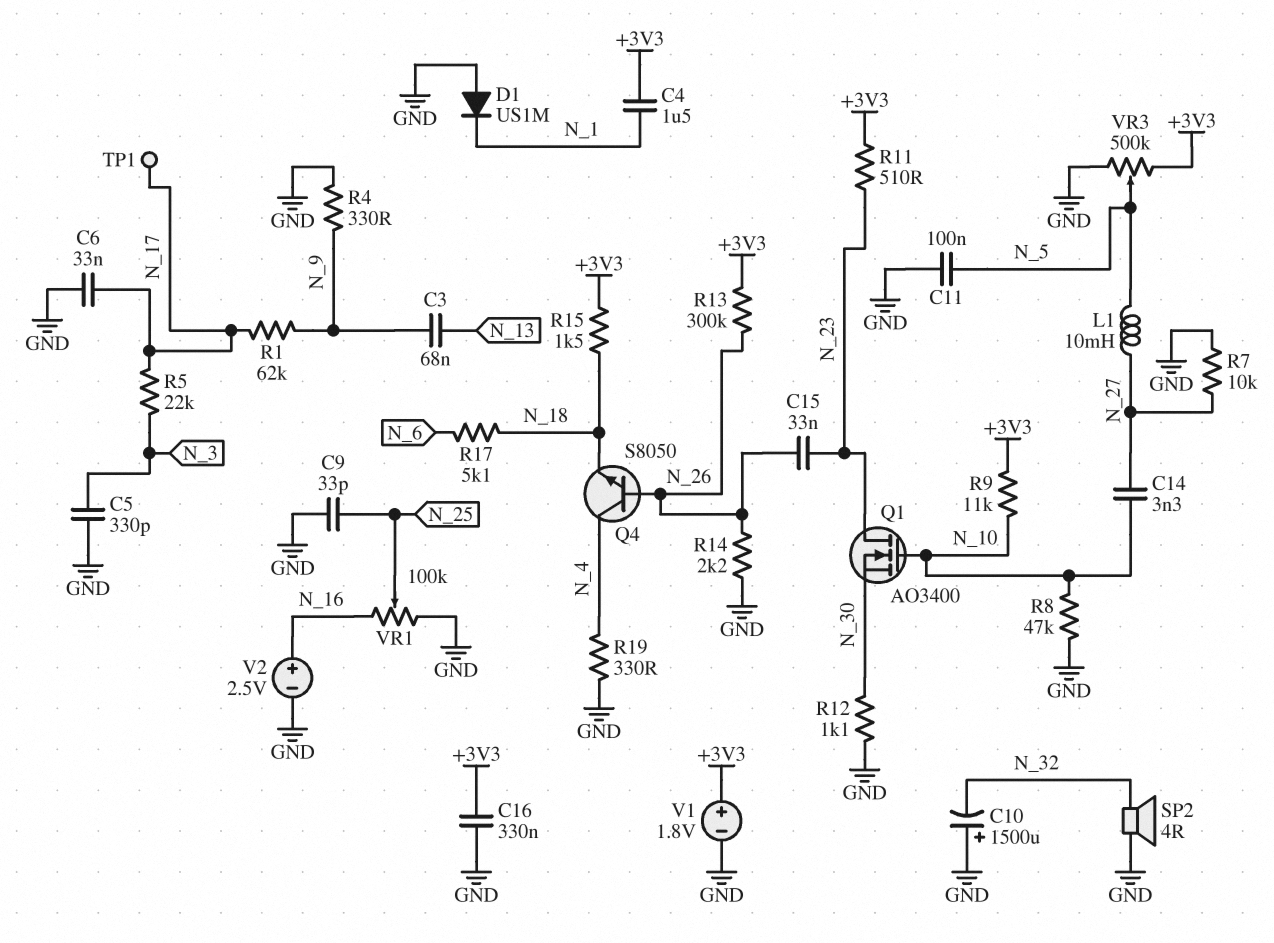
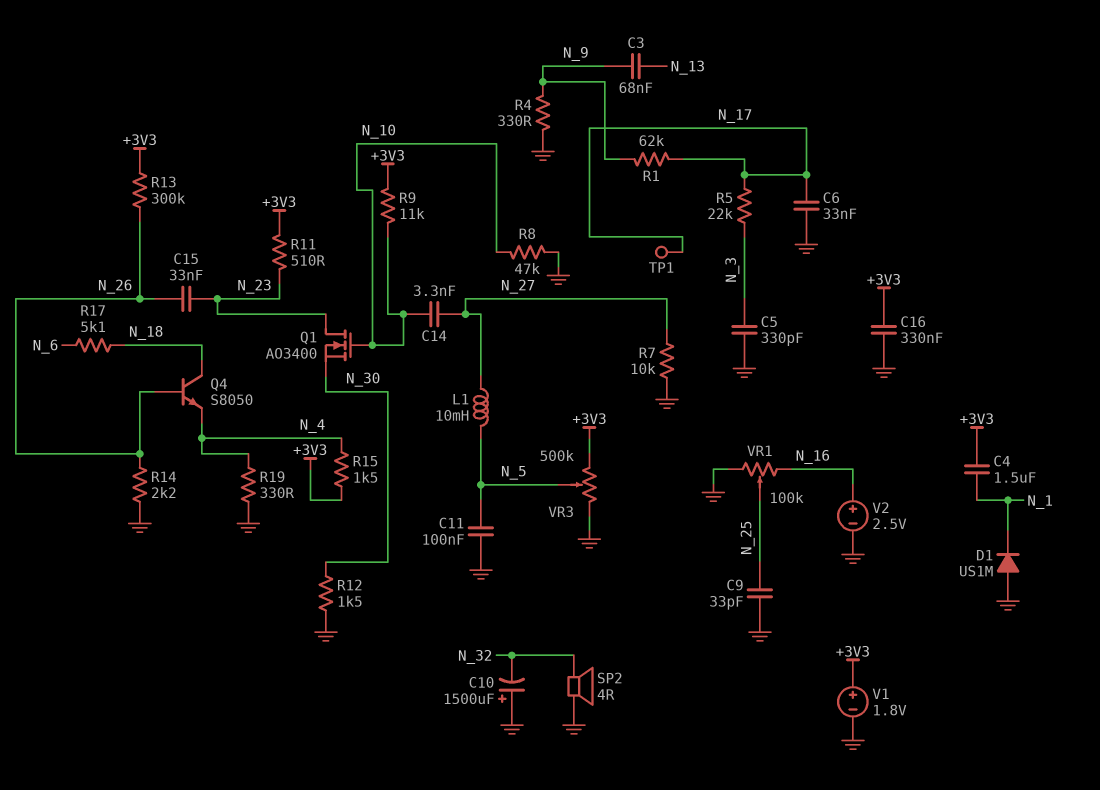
Q4: NPN S8050 (B N_26, C N_4, E N_18) -> NPN S8050 (B N_26, C N_18, E N_4)
R12: 1.1k (GND, N_30) -> 1.5k (GND, N_30)
R15: 1.5k (+3V3, N_18) -> 1.5k (+3V3, N_4)

